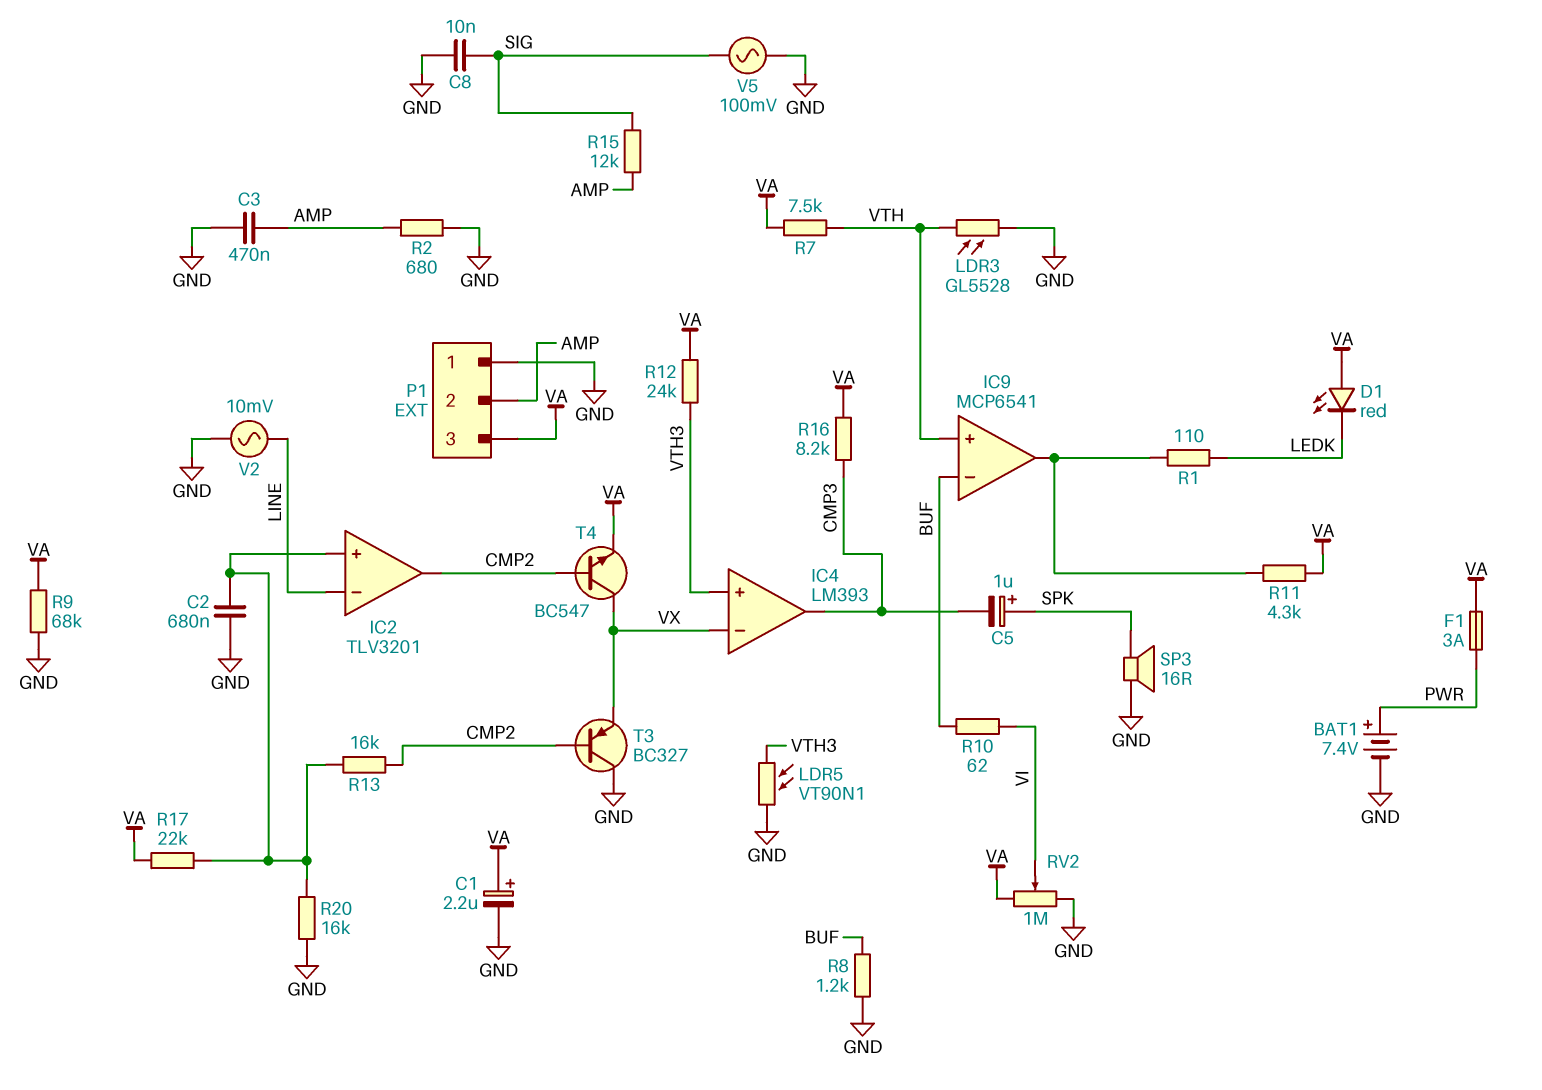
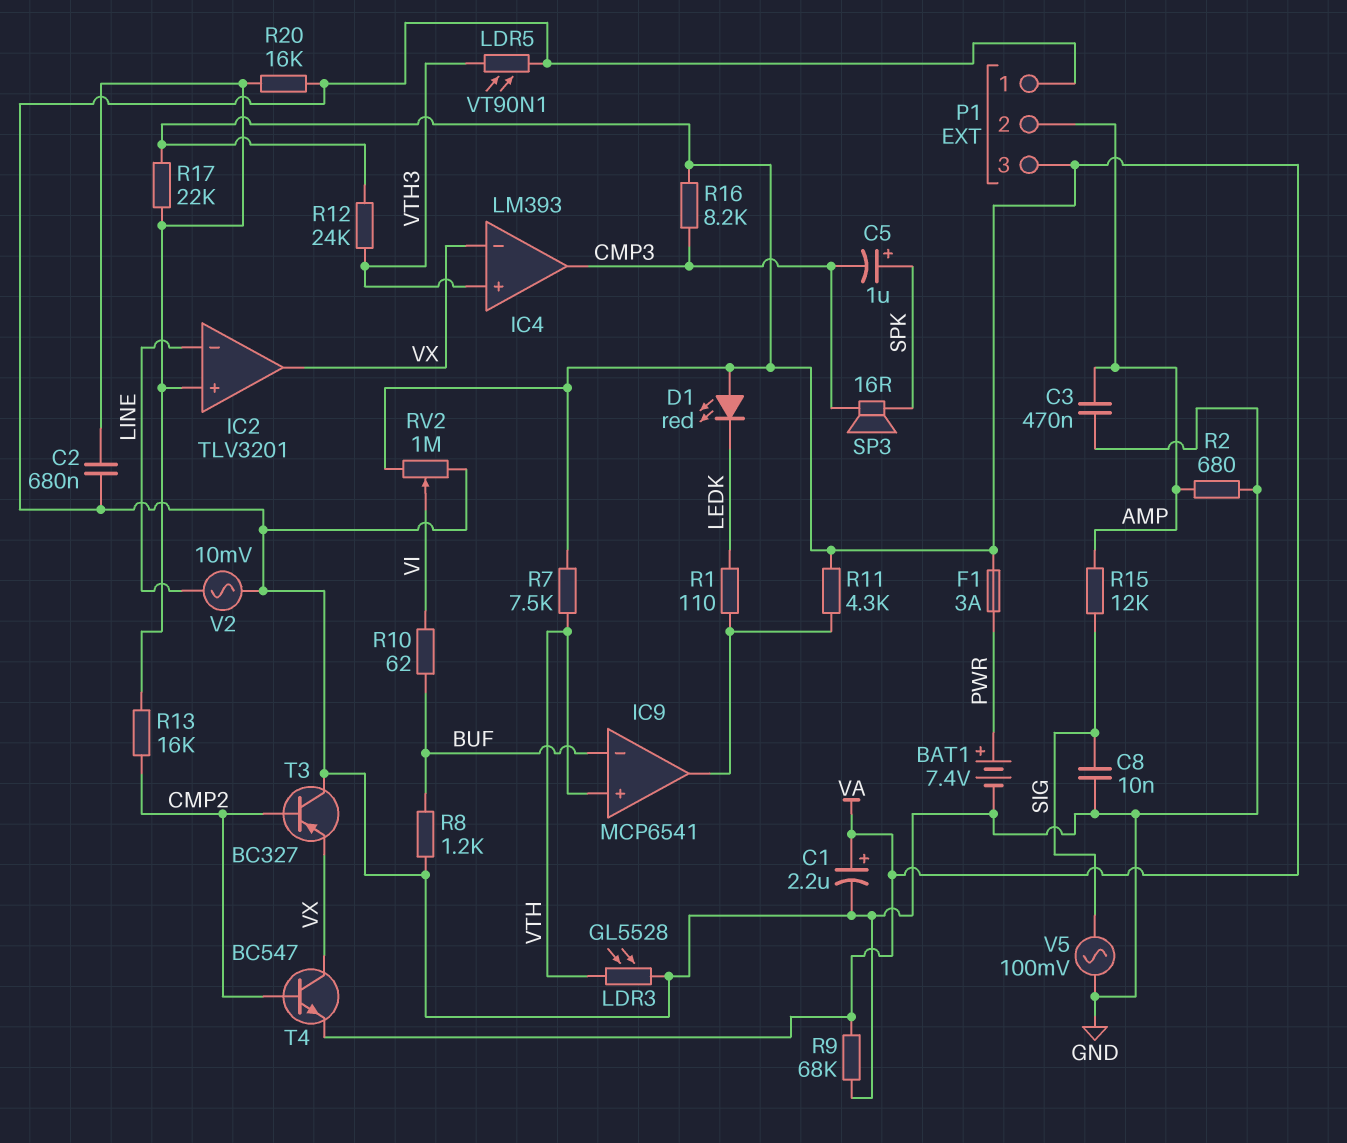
IC2 pin out: CMP2 -> VX
SP3: speaker 16R (GND, SPK) -> speaker 16R (CMP3, SPK)

